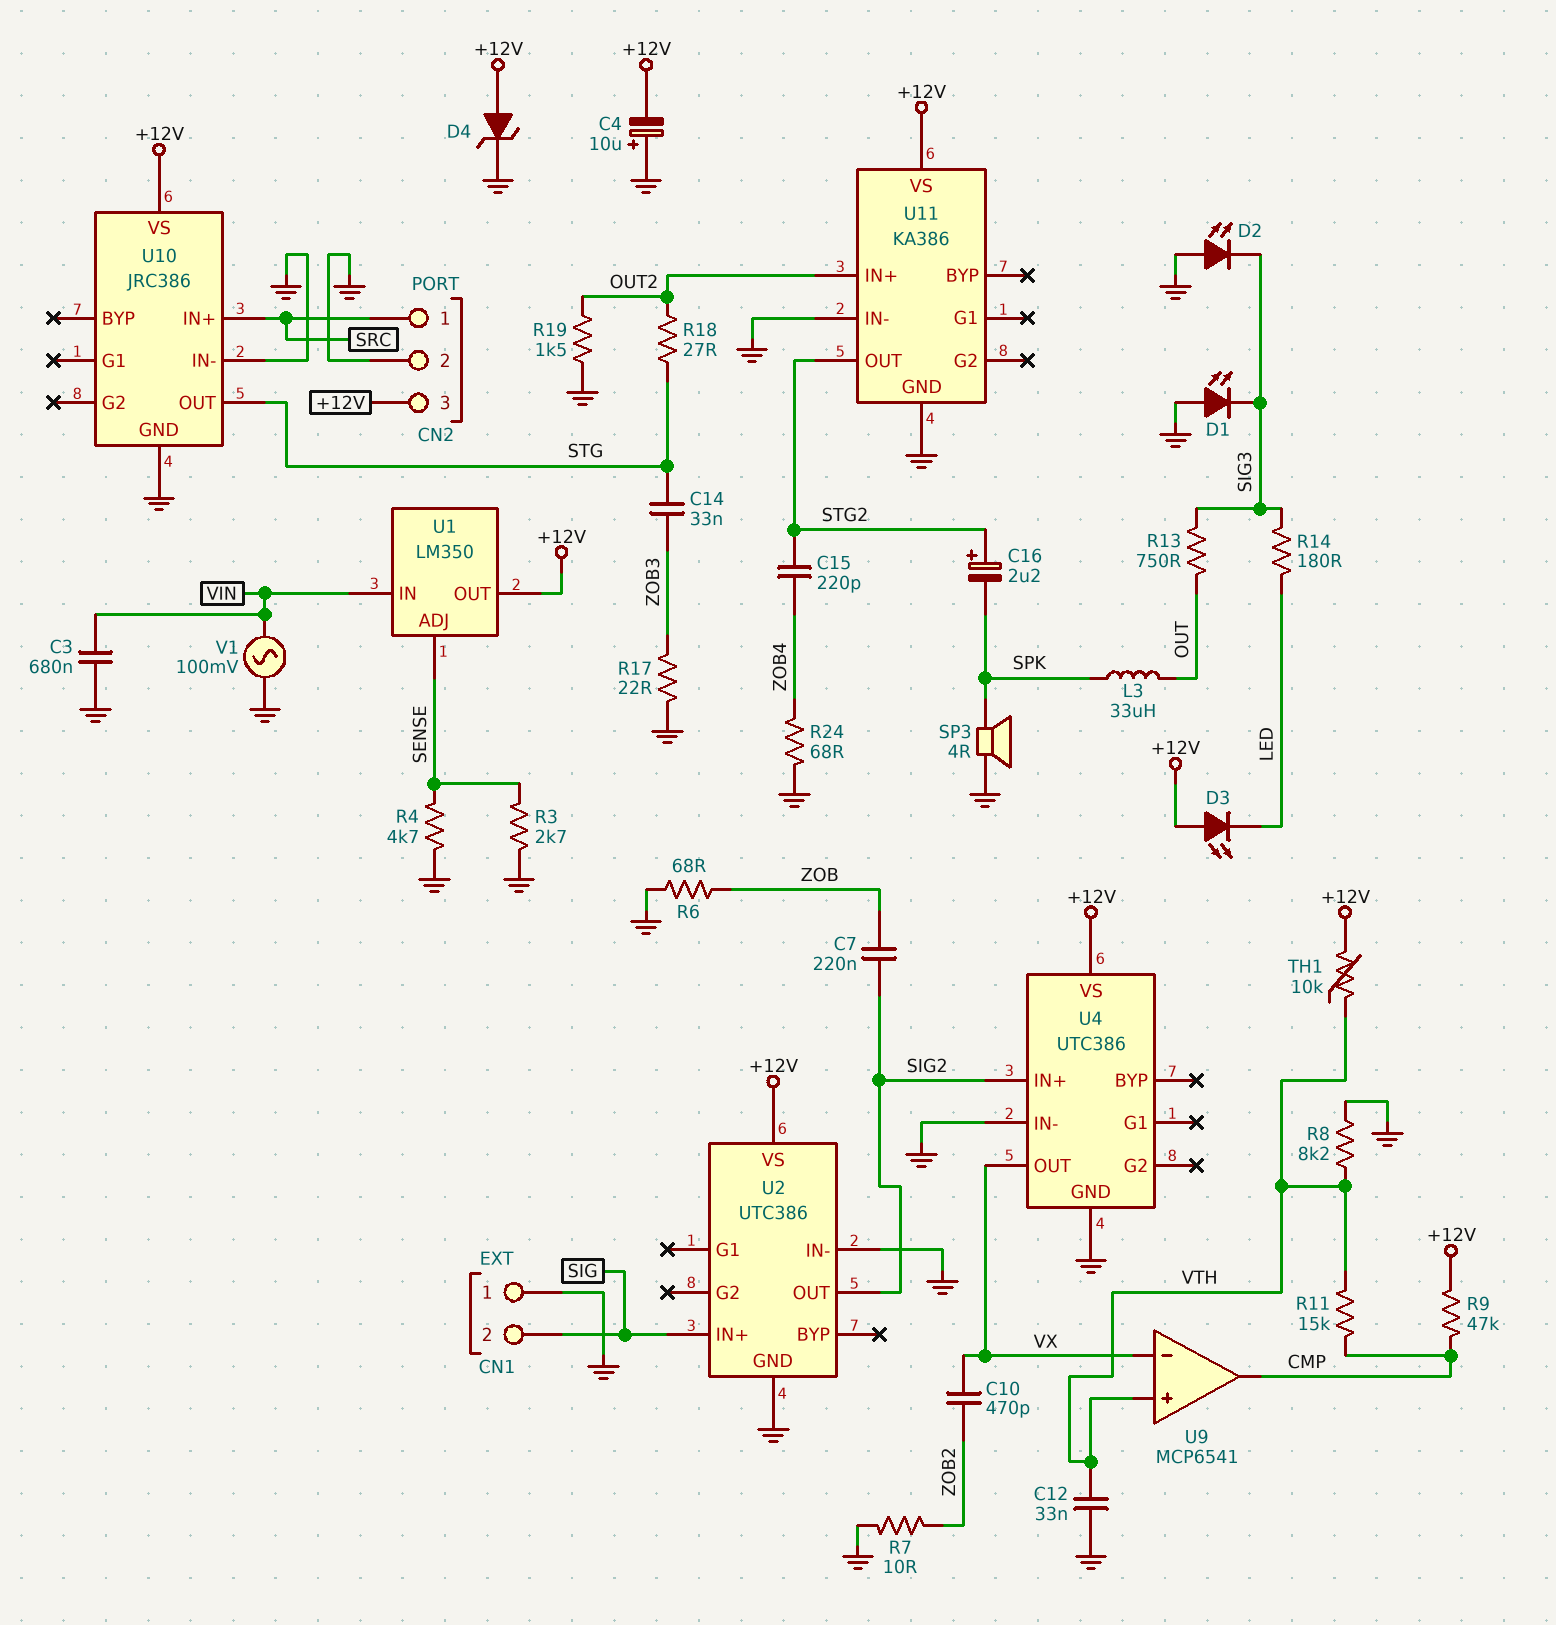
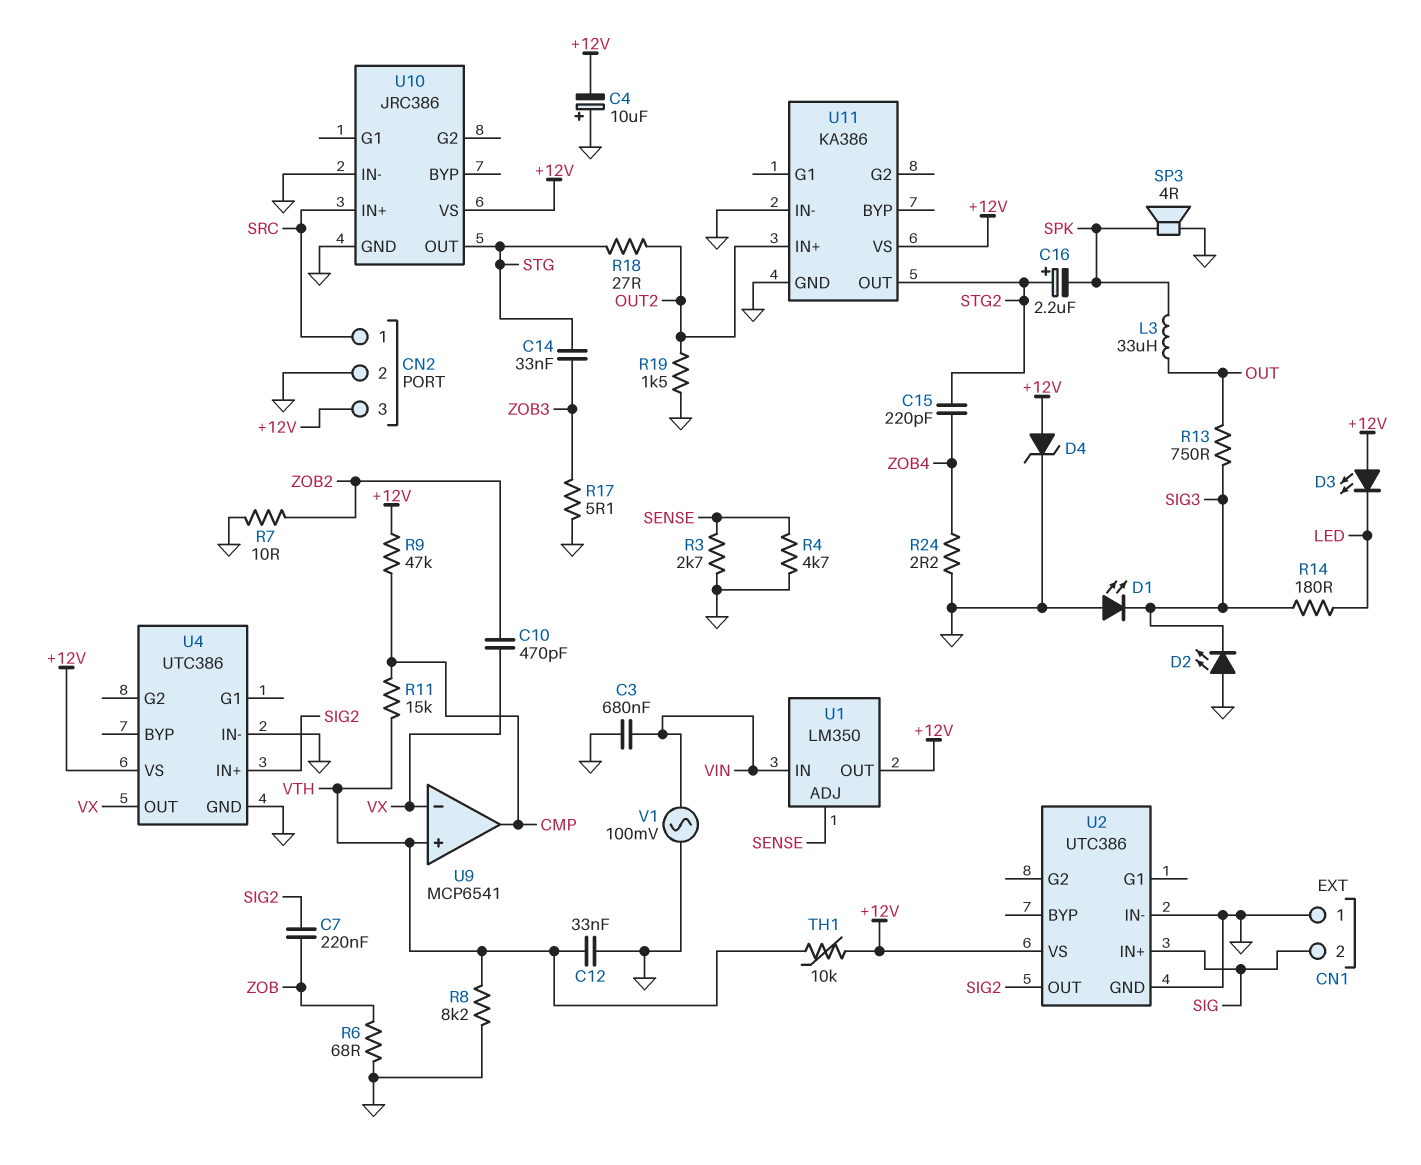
R17: 22 (GND, ZOB3) -> 5.1 (GND, ZOB3)
R24: 68 (GND, ZOB4) -> 2.2 (GND, ZOB4)

